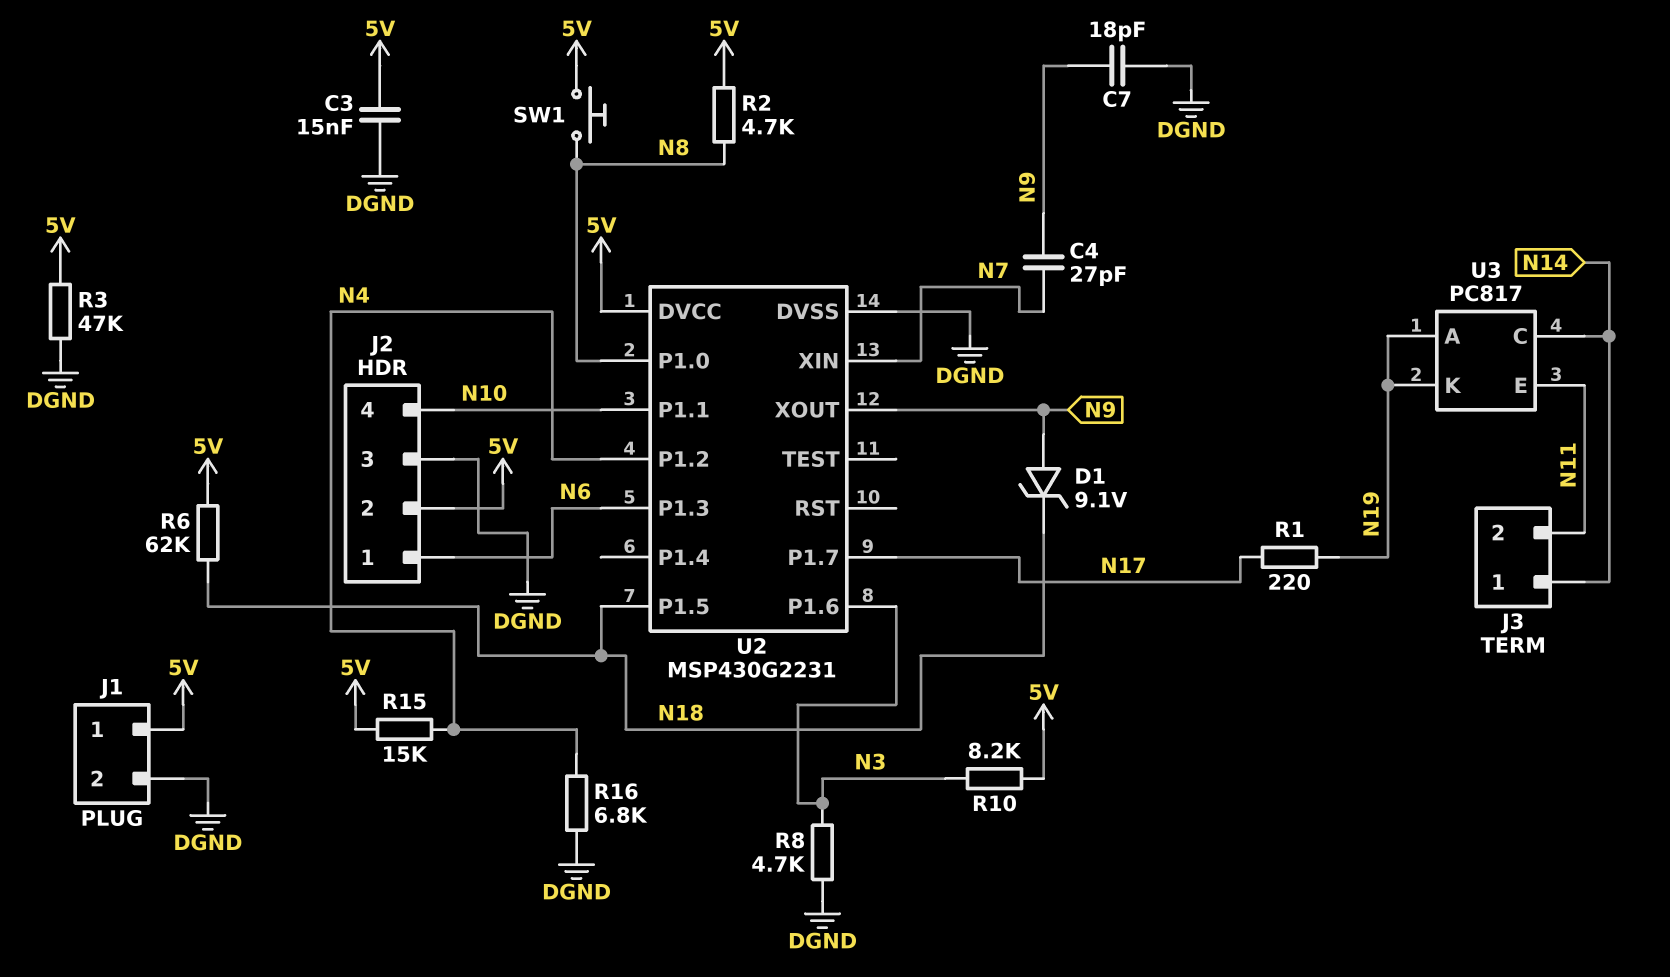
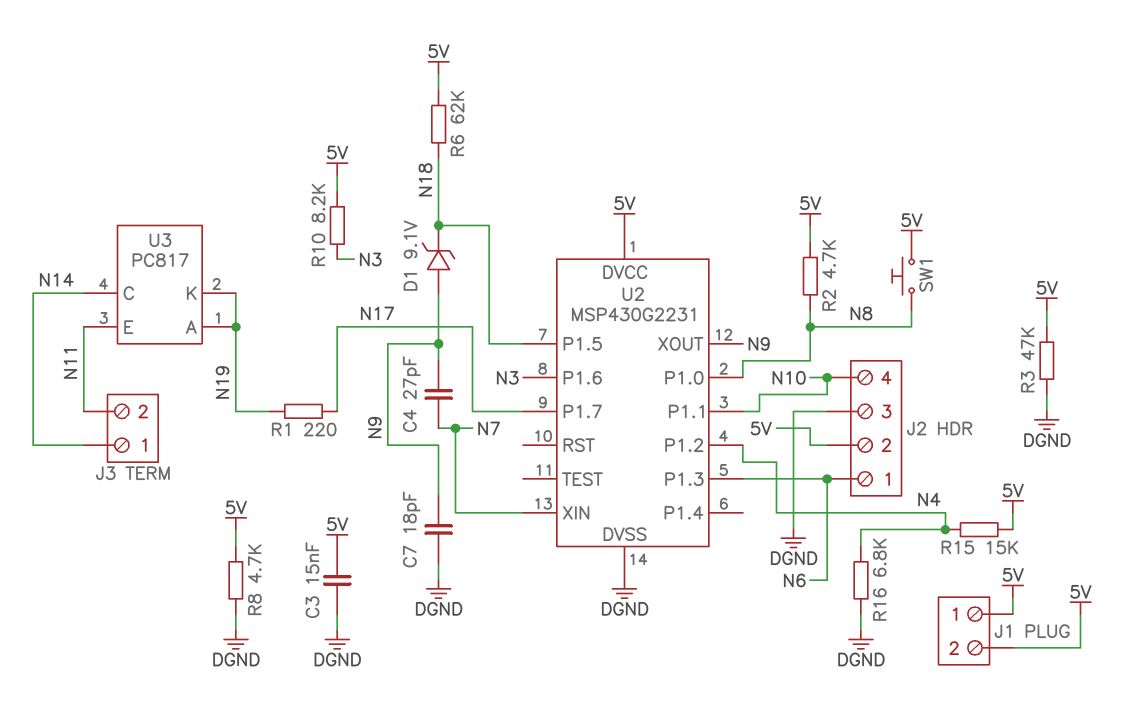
J1 pin 2: DGND -> 5V
R8: 4.7k (DGND, N3) -> 4.7k (5V, DGND)

